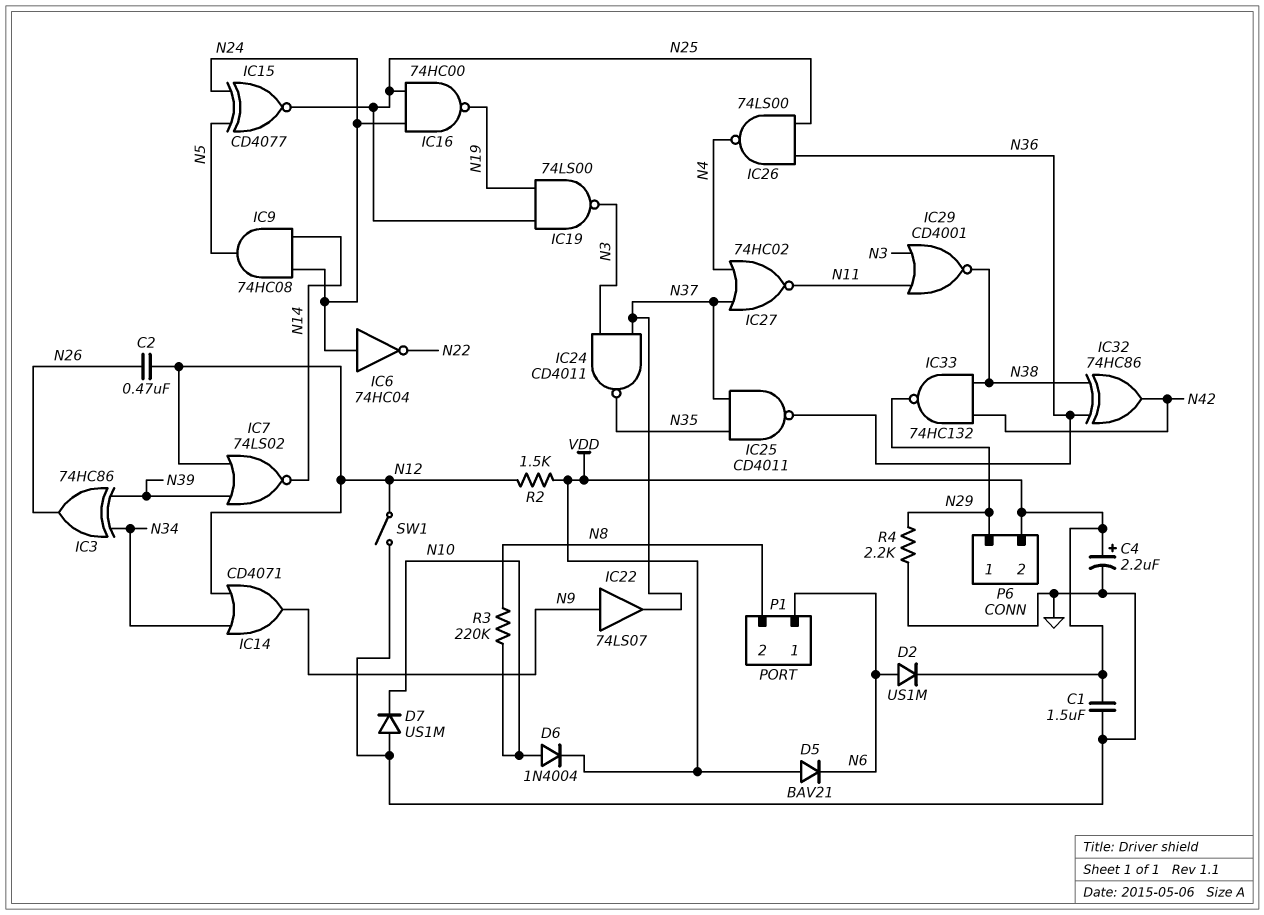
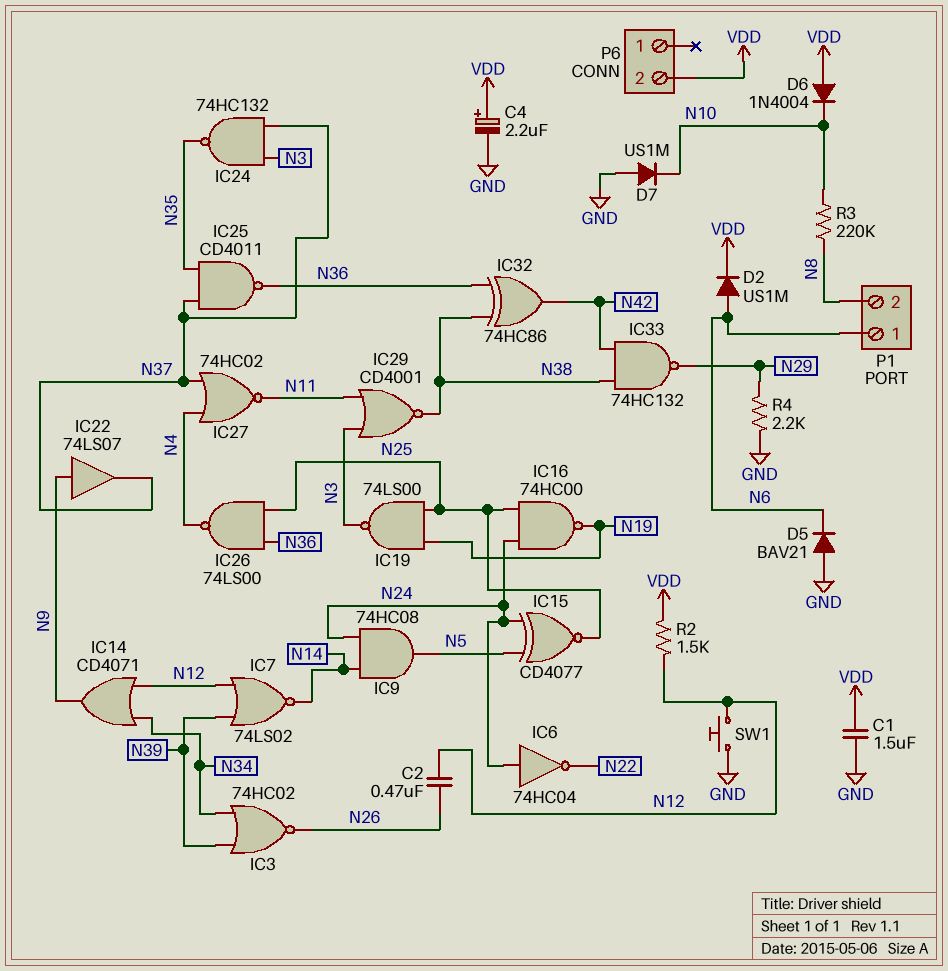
D5: diode BAV21 (A VDD, K N6) -> diode BAV21 (A GND, K N6)
D6: diode 1N4004 (A N10, K VDD) -> diode 1N4004 (A VDD, K N10)
IC3: XOR 74HC86 (in N34, in N39, out N26) -> NOR 74HC02 (in N34, in N39, out N26)
IC24: NAND CD4011 (in N3, in N37, out N35) -> NAND 74HC132 (in N3, in N37, out N35)
P6 pin 1: N29 -> none
SW1: switch (GND, N12) -> button (GND, N12)

